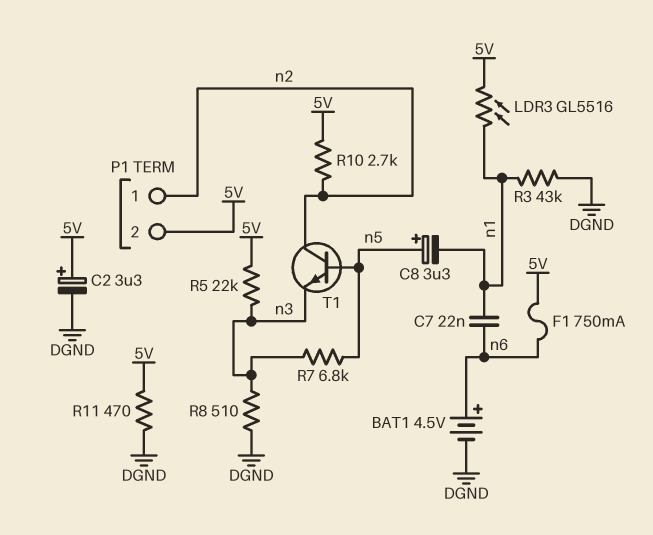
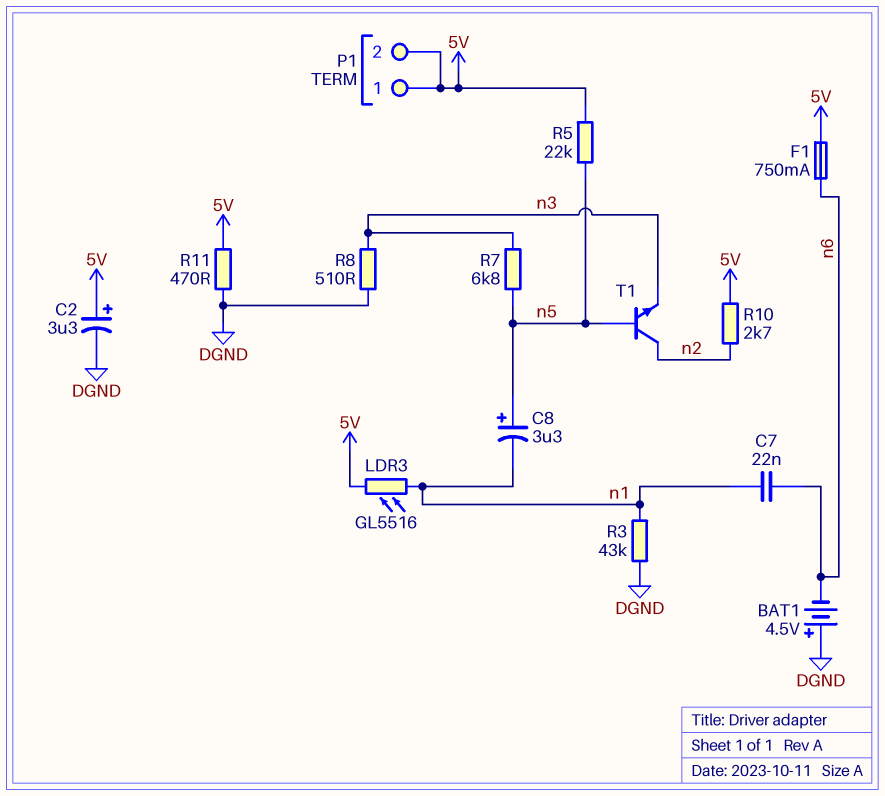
BAT1: 4.5V (plus n6, minus DGND) -> 4.5V (plus DGND, minus n6)
P1 pin 1: n2 -> 5V
R5: 22k (5V, n3) -> 22k (5V, n5)

